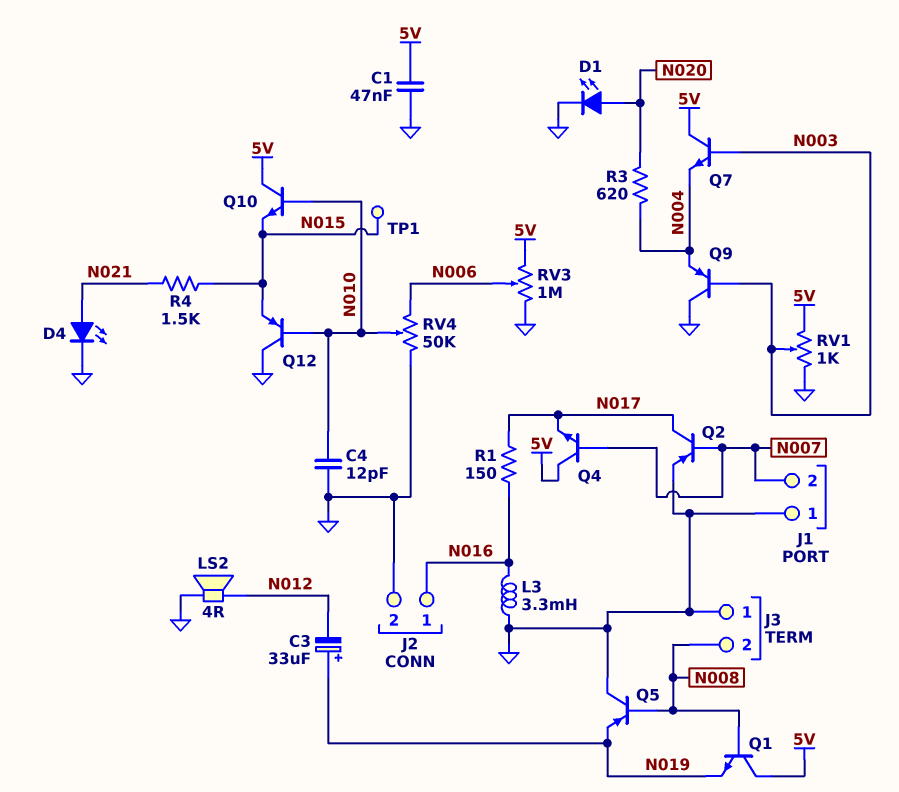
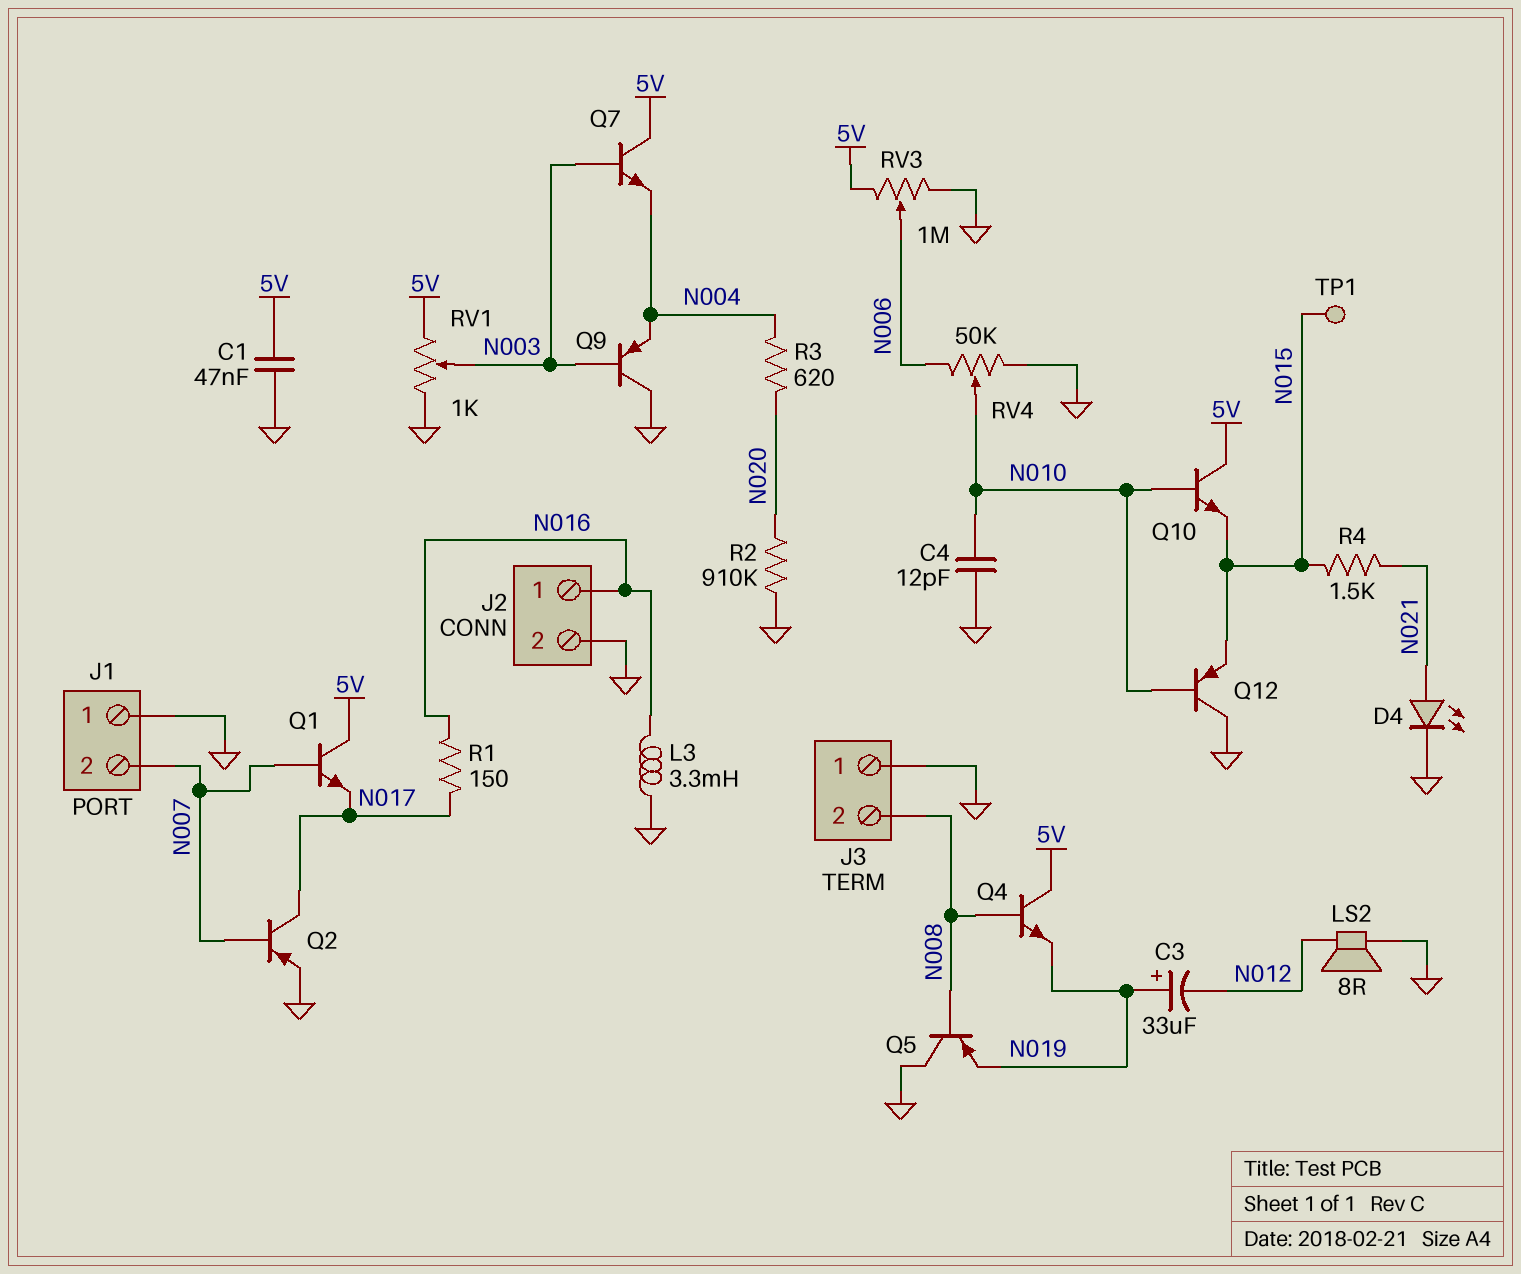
D1: LED (A N020, K GND) -> none
LS2: speaker 4R (GND, N012) -> speaker 8R (GND, N012)
Q1: NPN (B N008, C 5V, E N019) -> NPN (B N007, C 5V, E N017)
Q4: NPN (B N007, C 5V, E N017) -> NPN (B N008, C 5V, E N019)
R2: none -> 910k (GND, N020)

